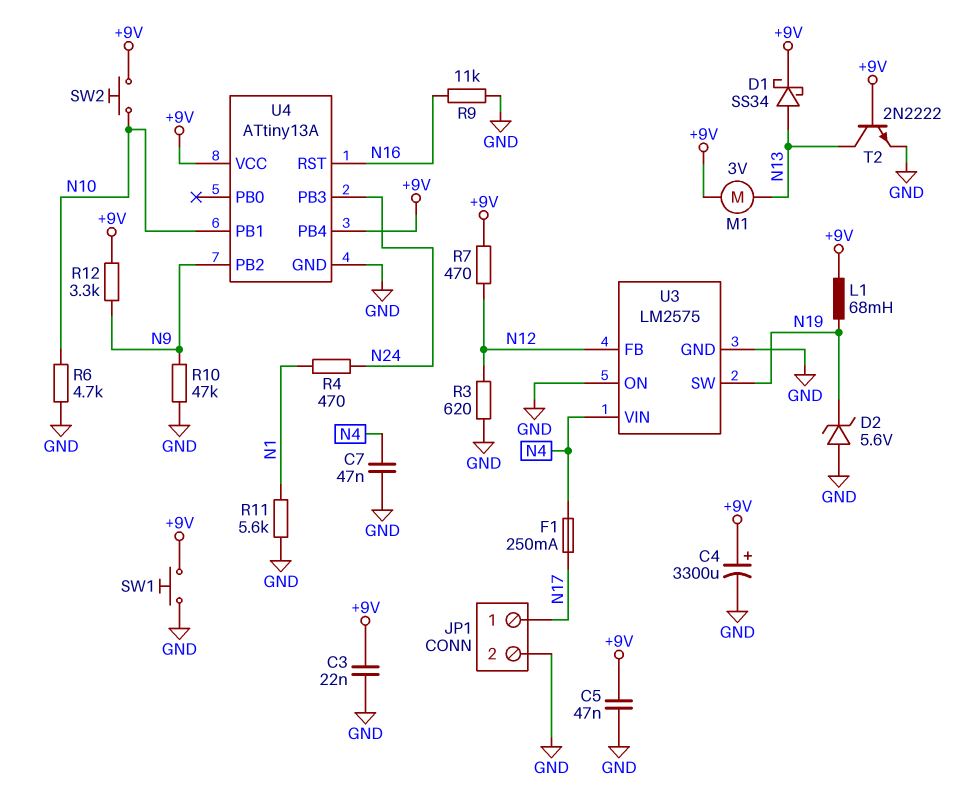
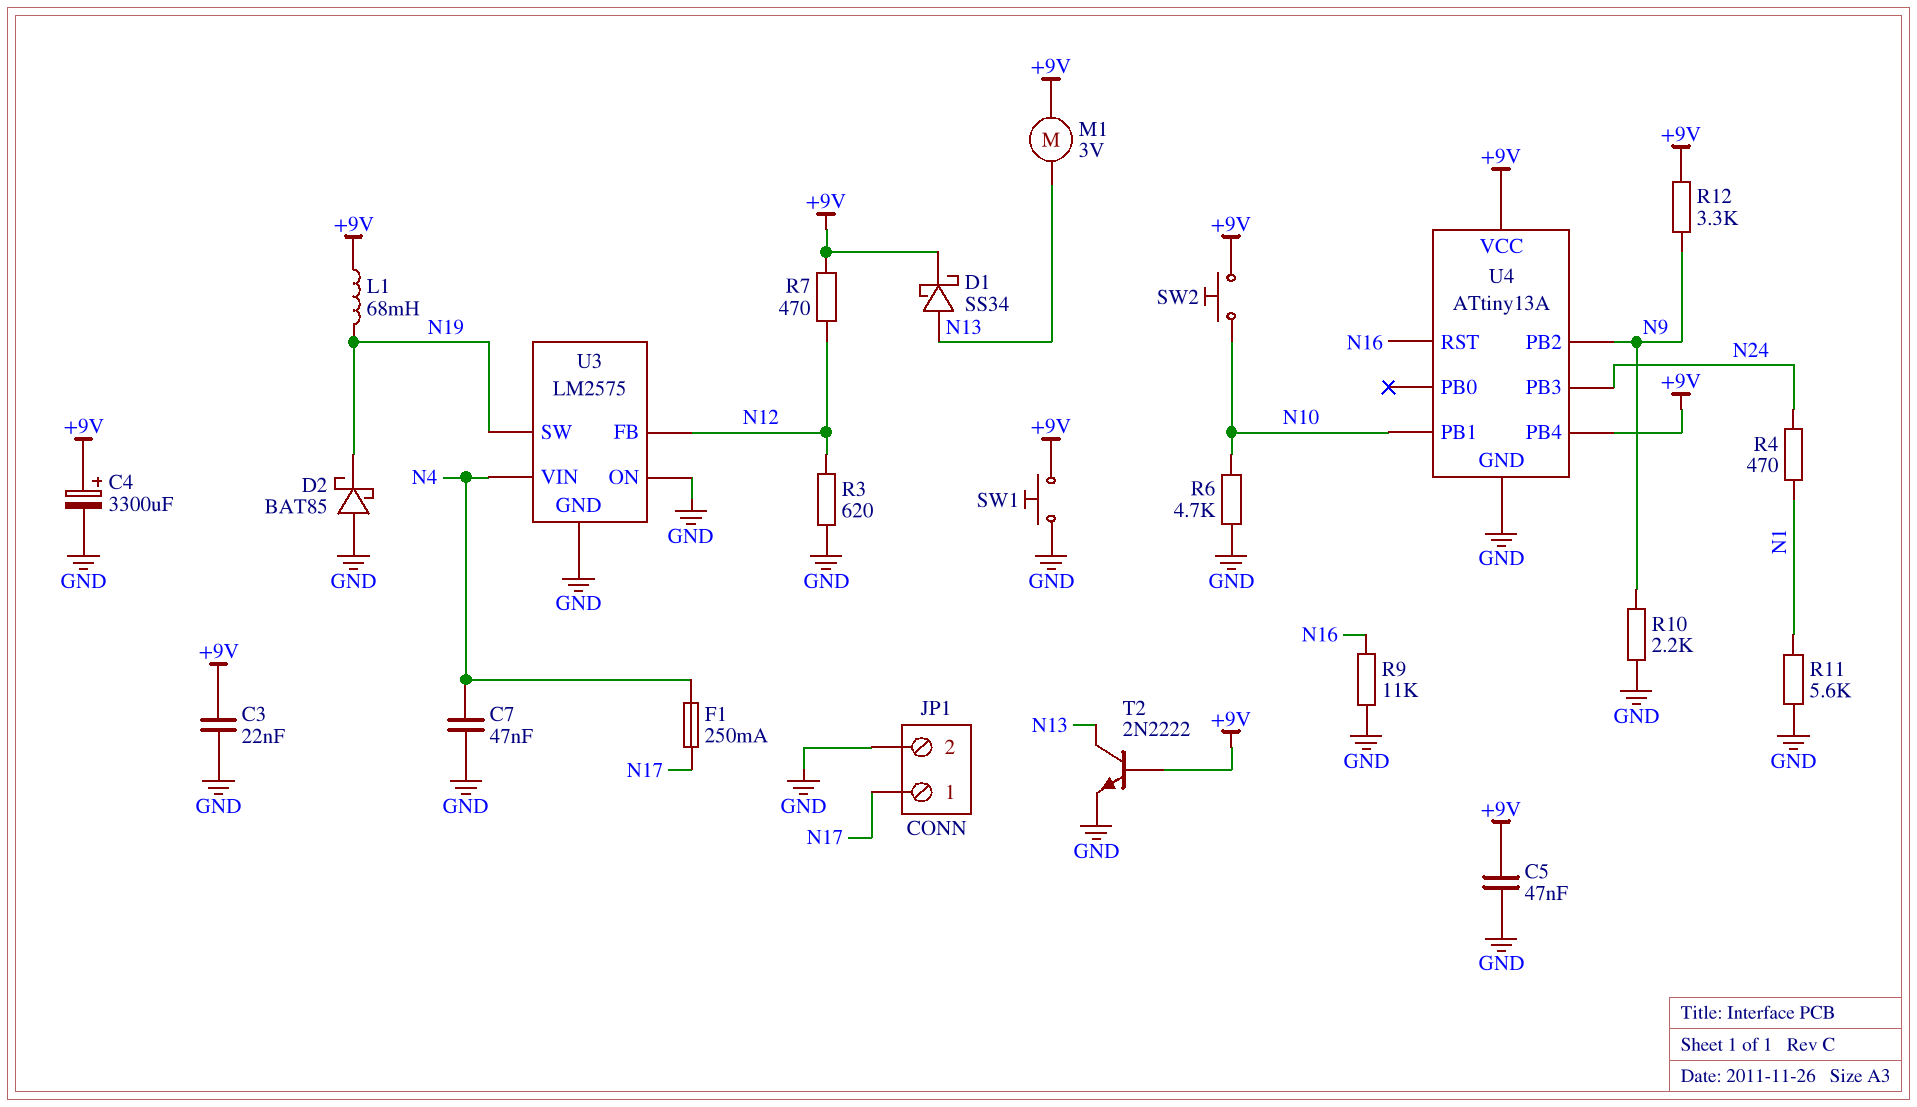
D2: zener 5.6V (A GND, K N19) -> schottky BAT85 (A GND, K N19)
R10: 47k (GND, N9) -> 2.2k (GND, N9)

